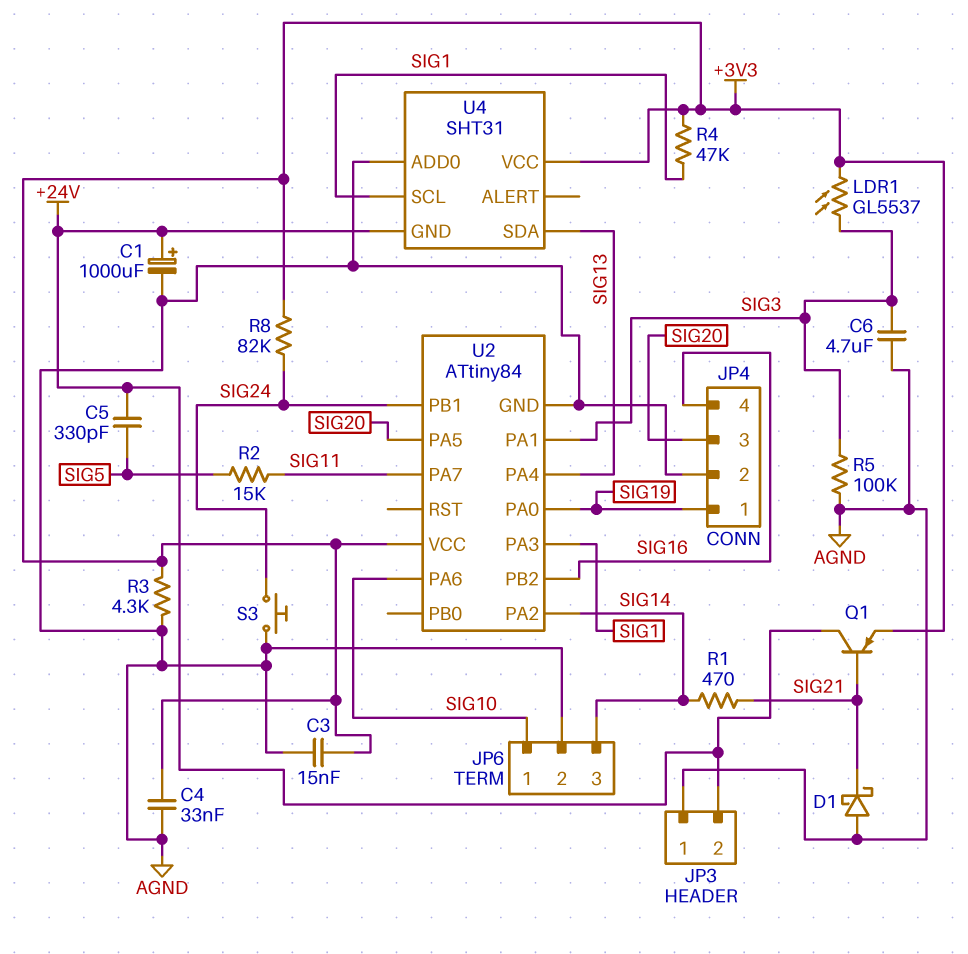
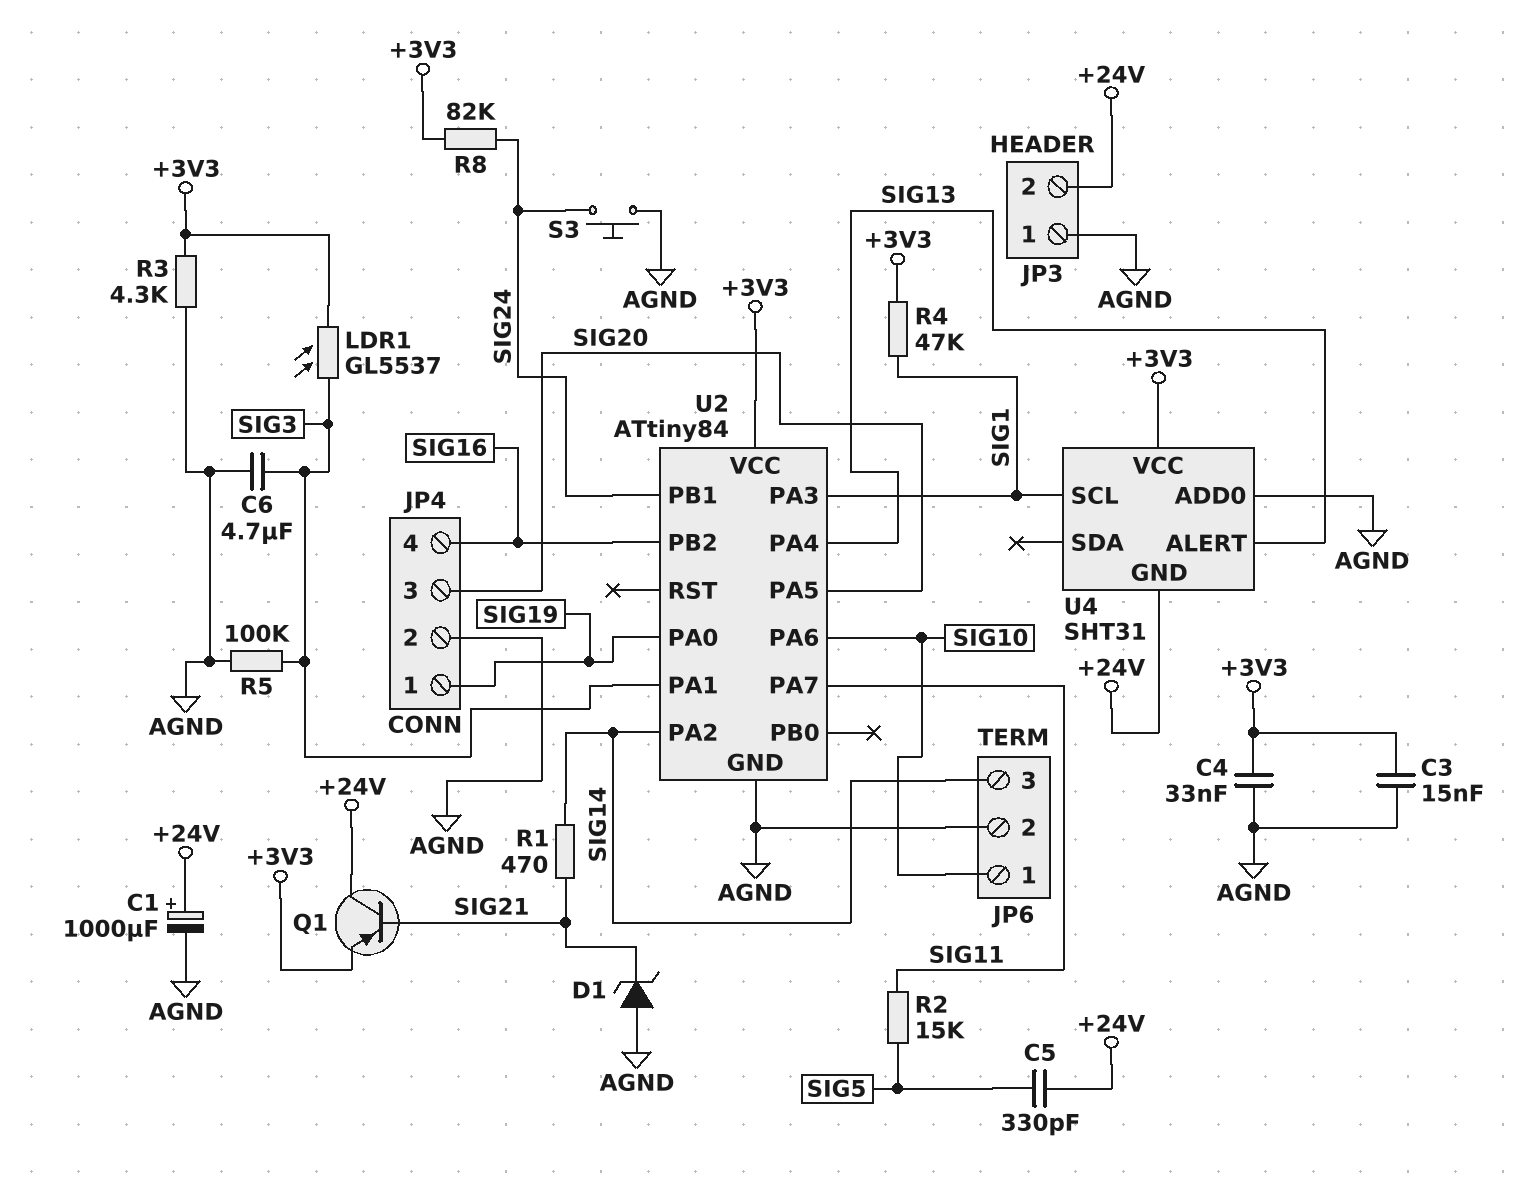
D1: schottky (A AGND, K SIG21) -> zener (A AGND, K SIG21)
U4 pin ALERT: none -> SIG13
U4 pin SDA: SIG13 -> none

